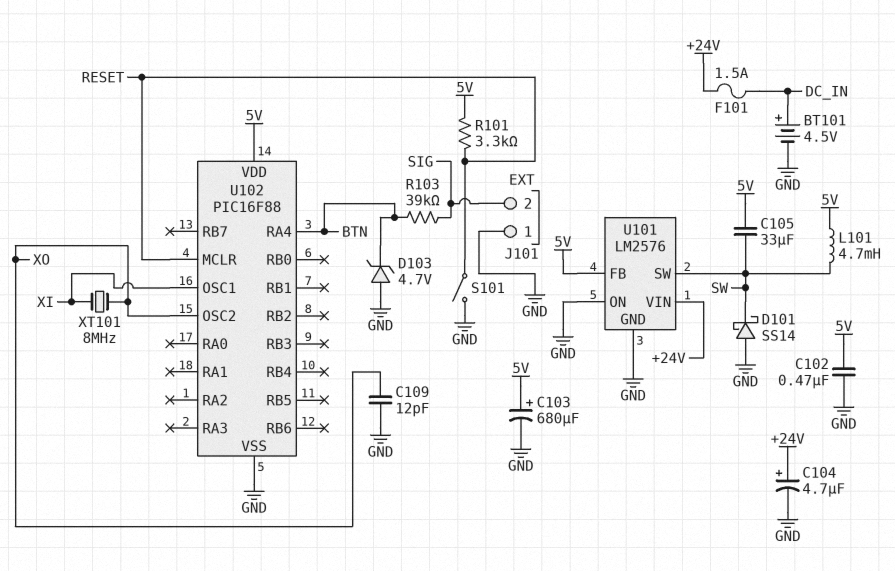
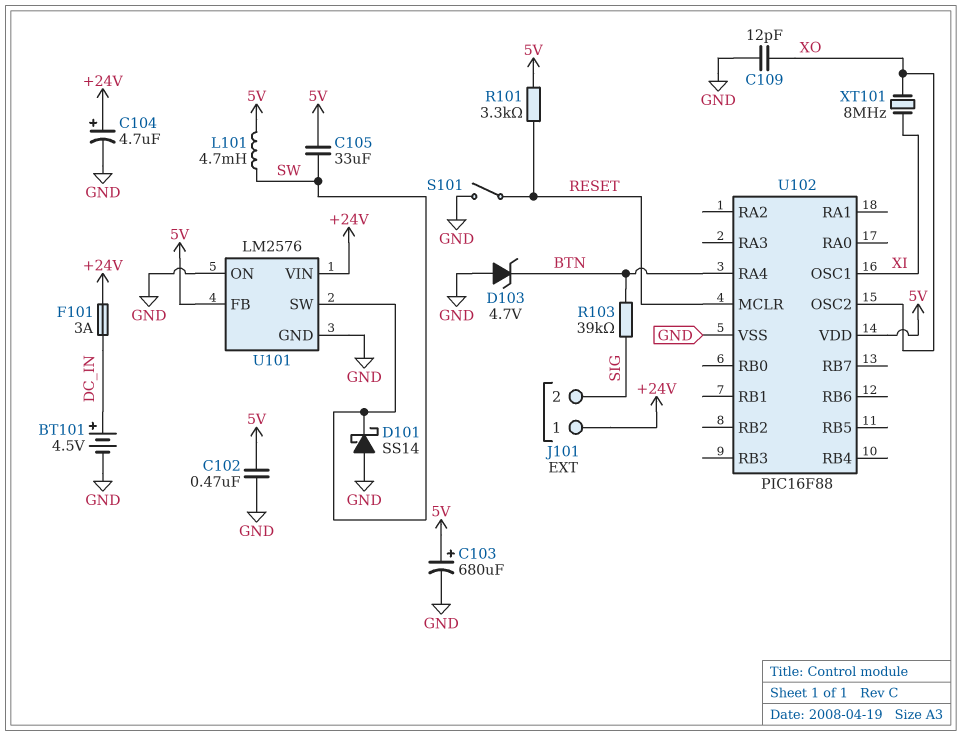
F101: 1.5A (+24V, DC_IN) -> 3A (+24V, DC_IN)
J101 pin 1: GND -> +24V

